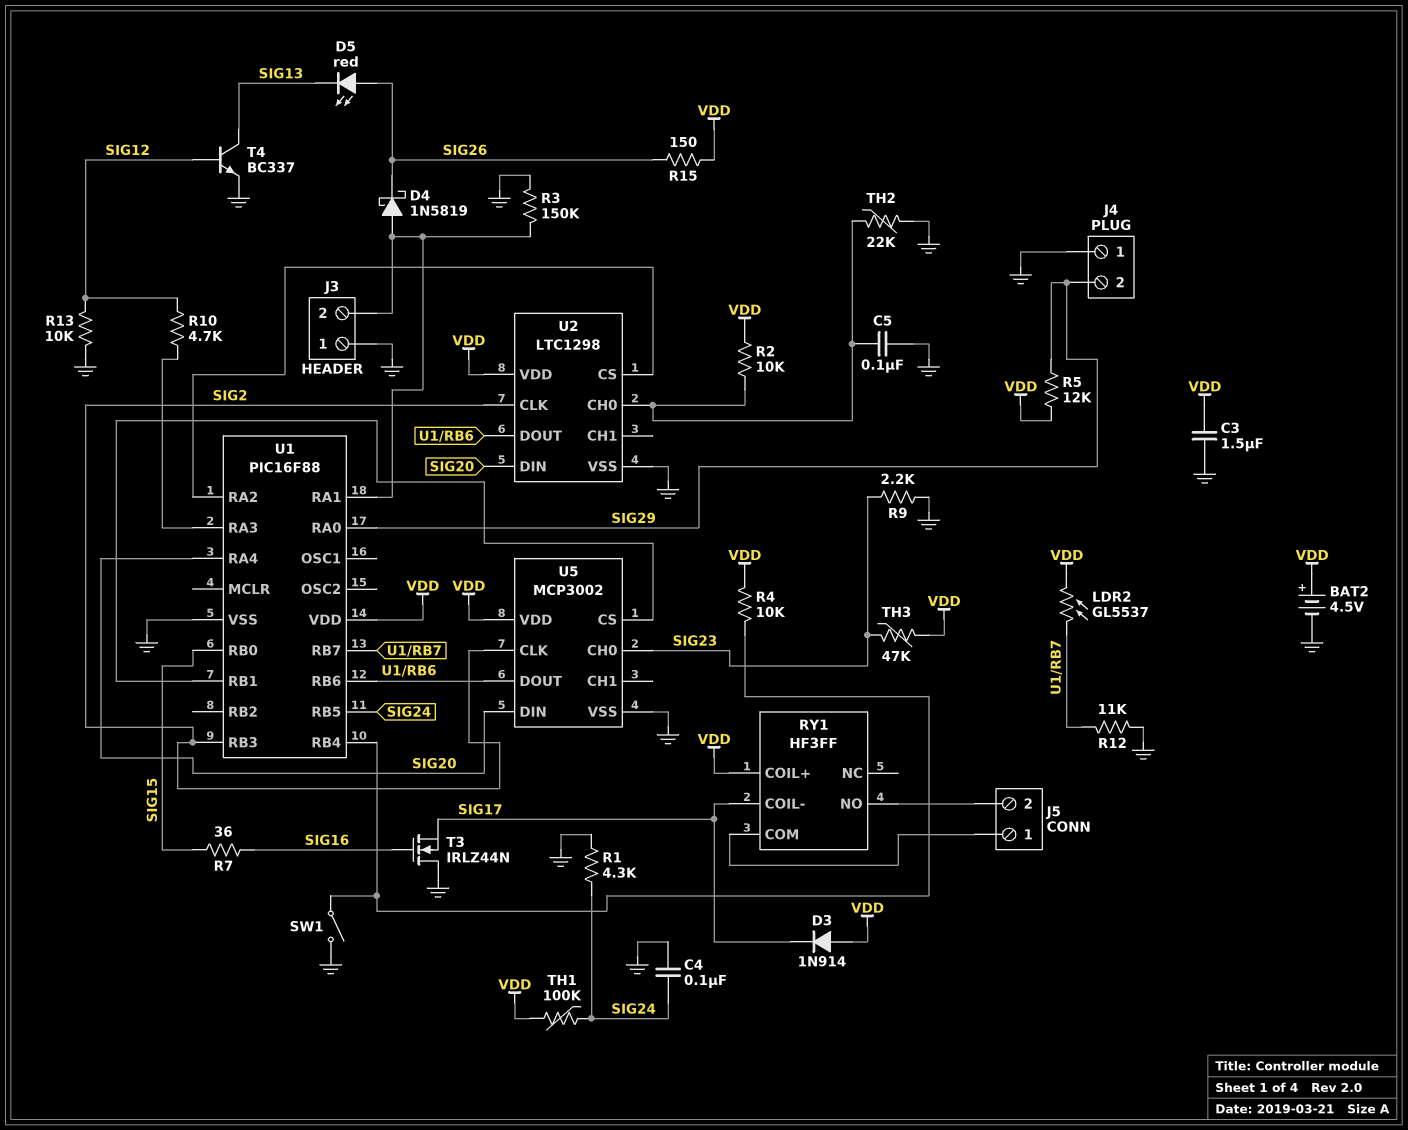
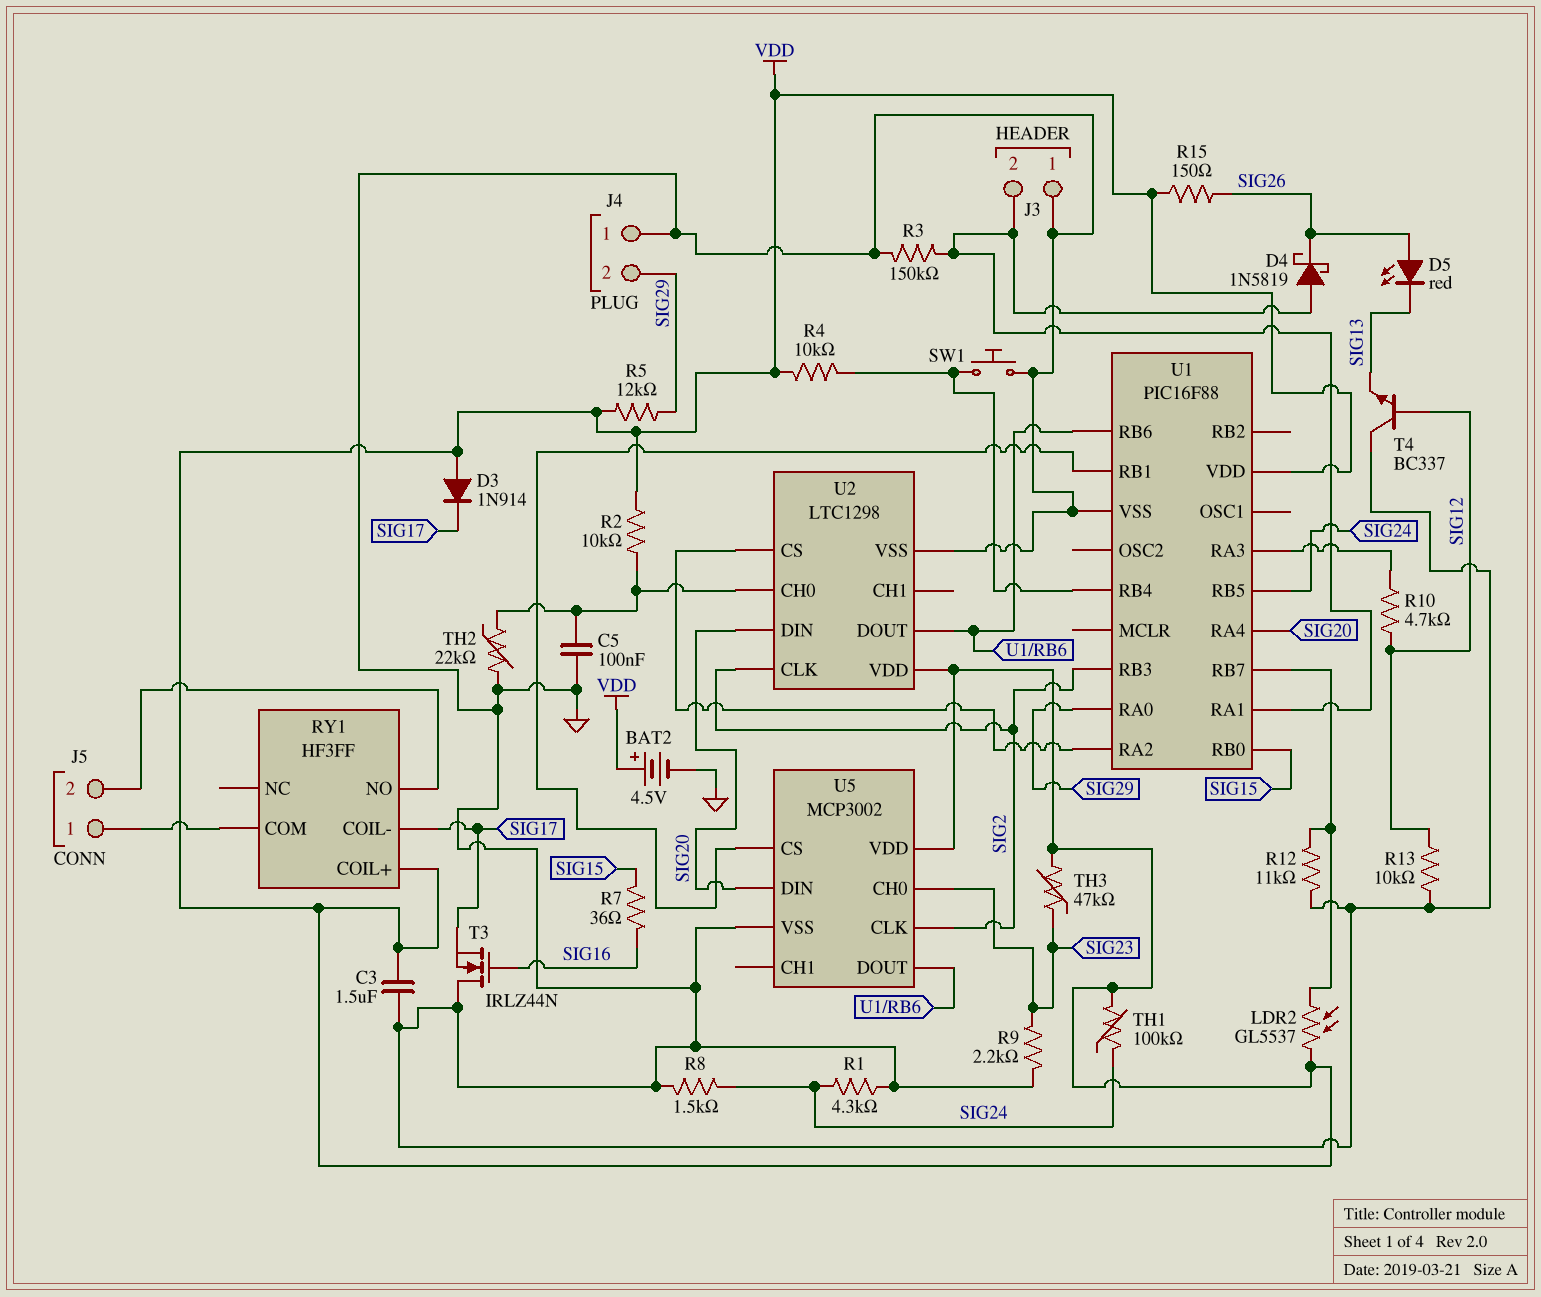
C4: 100nF (GND, SIG24) -> none
R8: none -> 1.5k (GND, SIG24)
SW1: switch (GND, U1/RB4) -> button (GND, U1/RB4)
T4: NPN BC337 (B SIG12, C SIG13, E GND) -> NPN BC337 (B SIG12, C GND, E SIG13)

